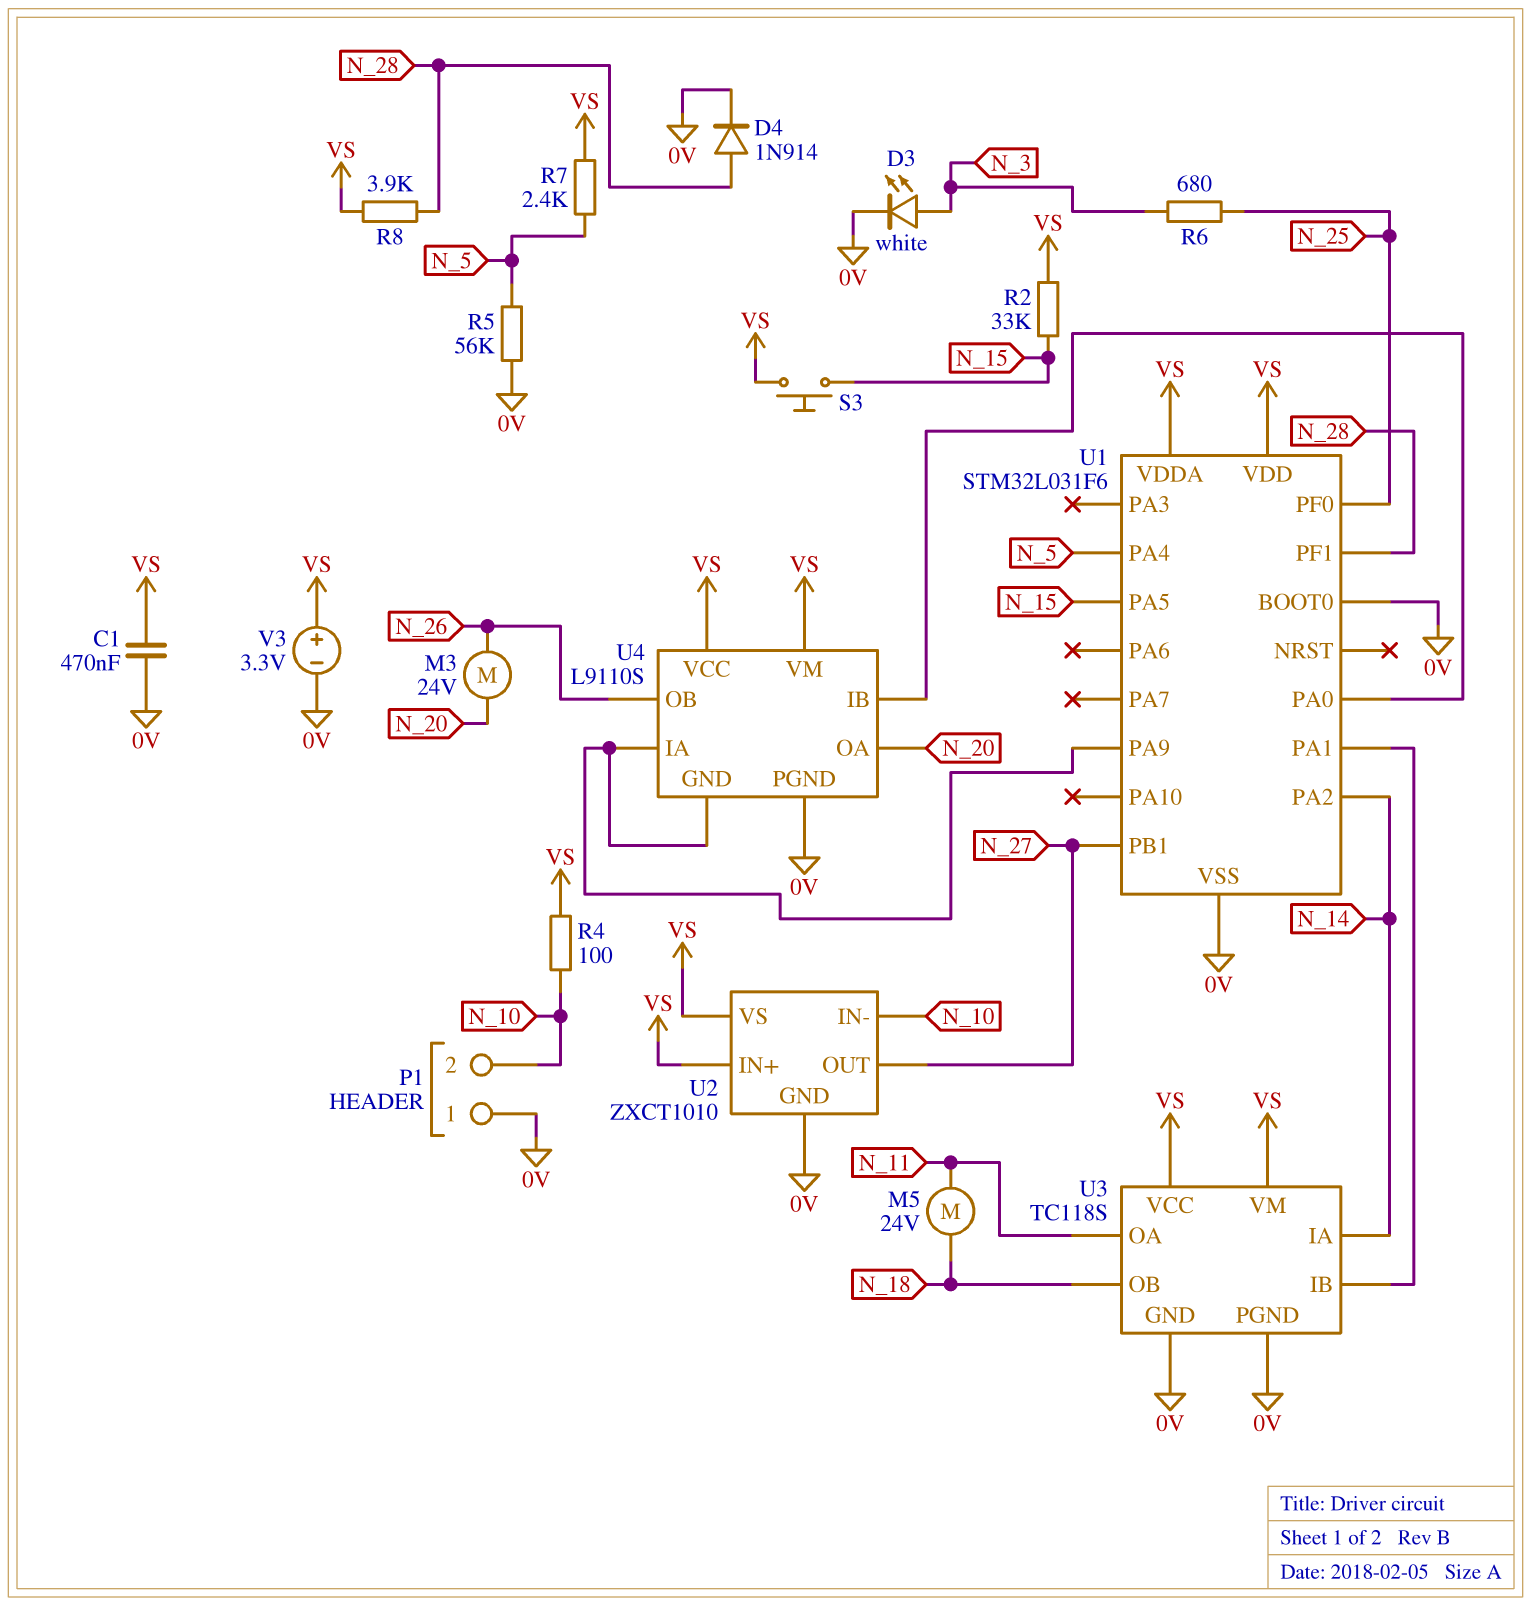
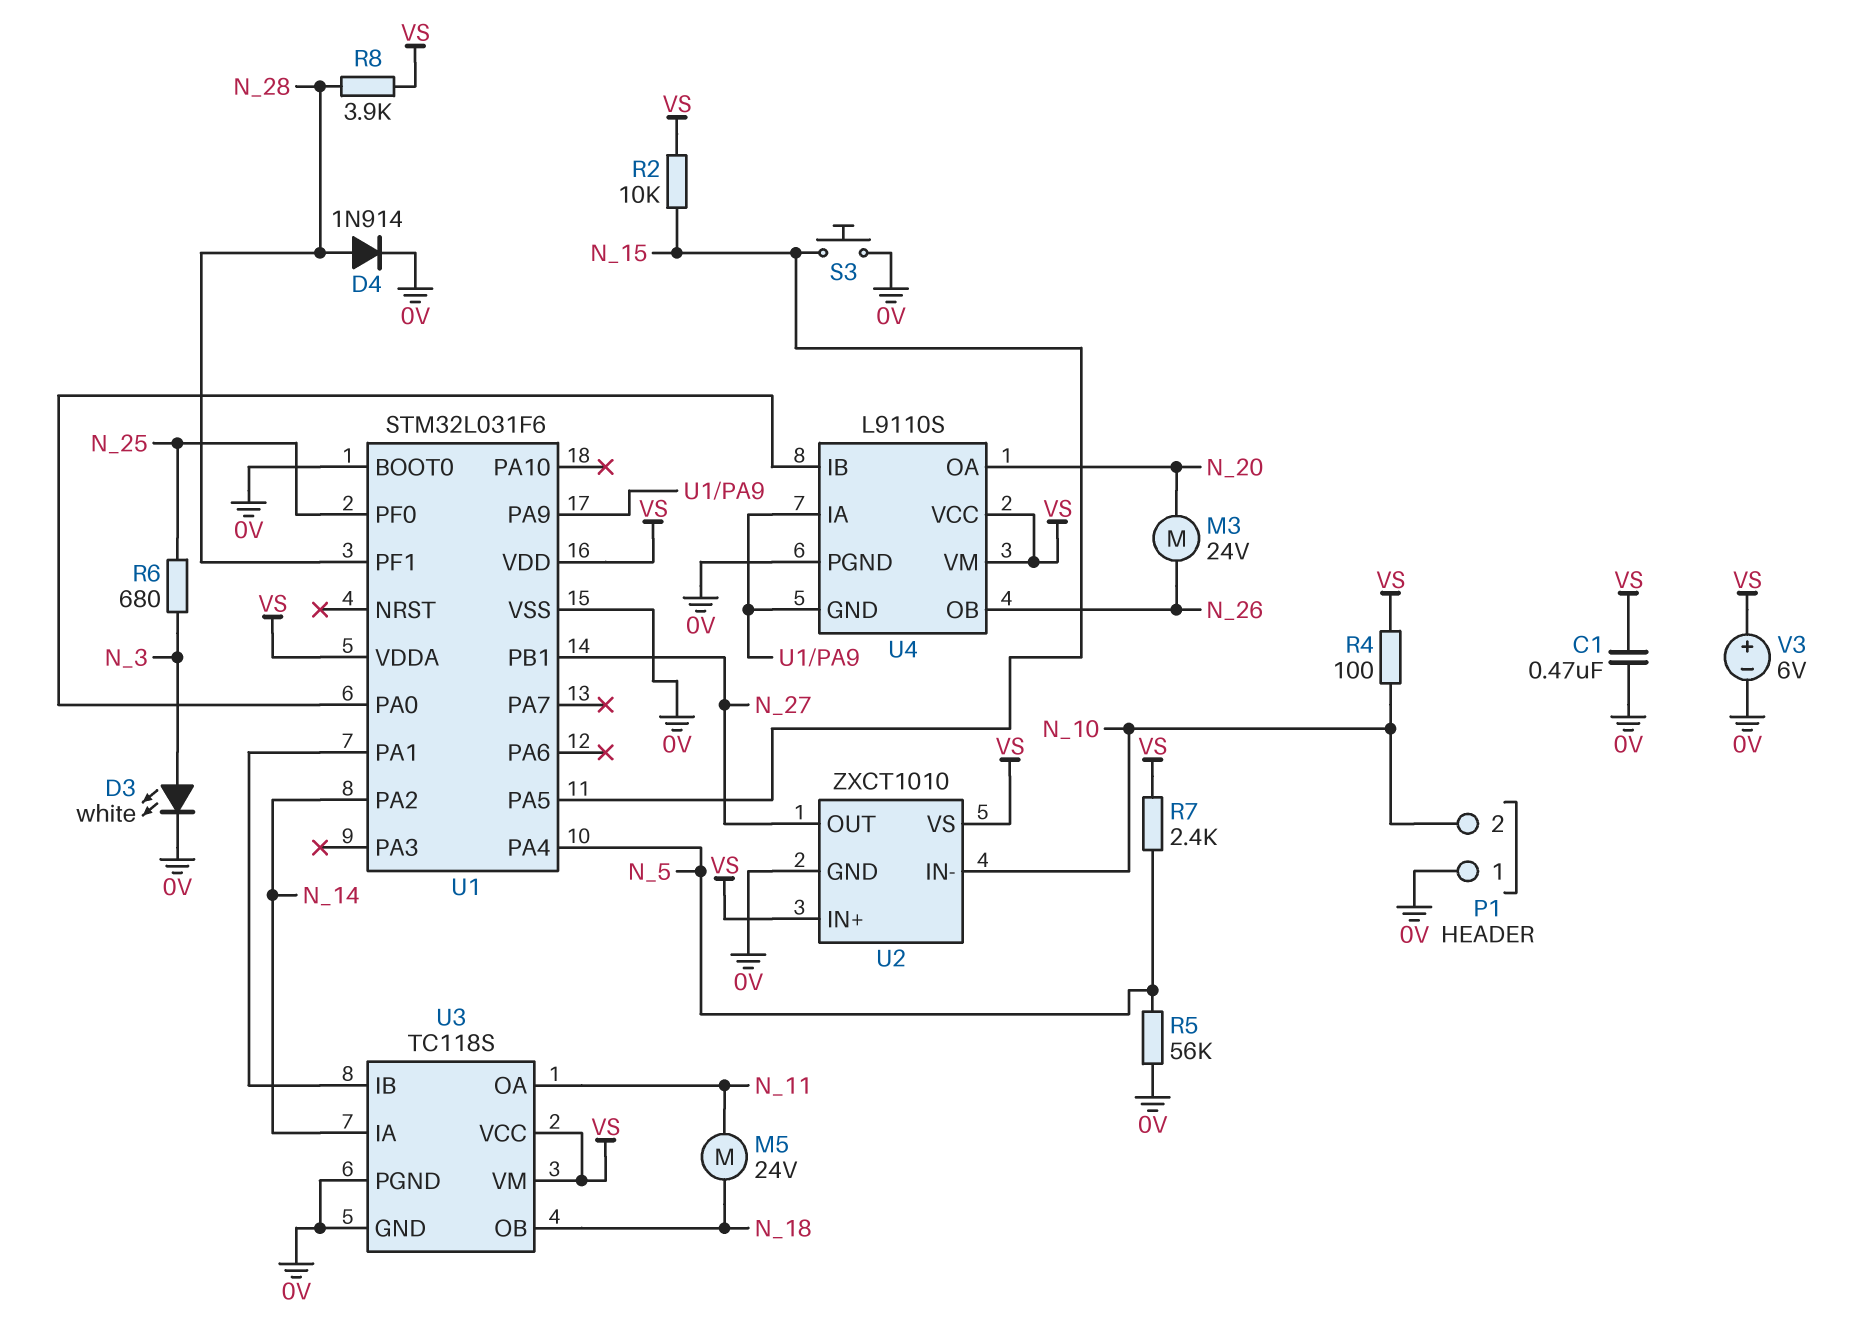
R2: 33k (N_15, VS) -> 10k (N_15, VS)
S3: button (N_15, VS) -> button (0V, N_15)
V3: 3.3V (plus VS, minus 0V) -> 6V (plus VS, minus 0V)

